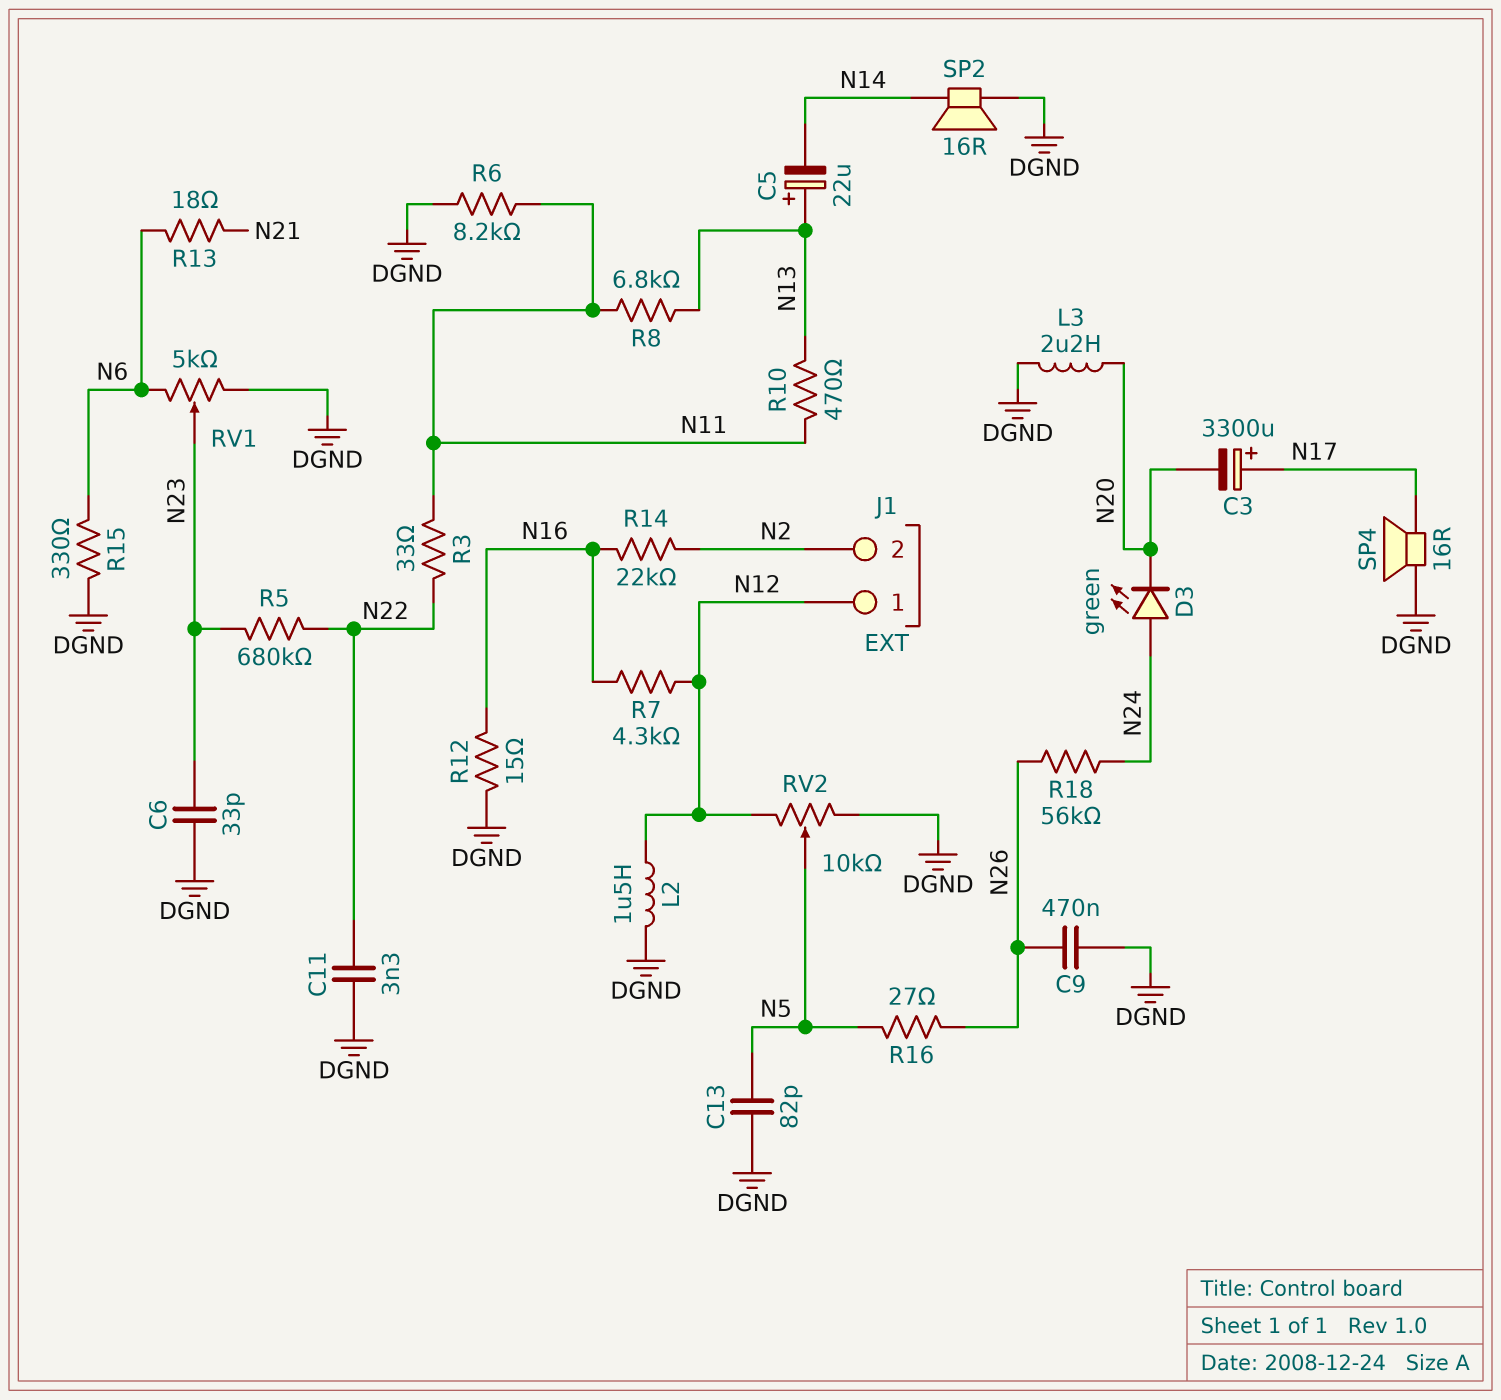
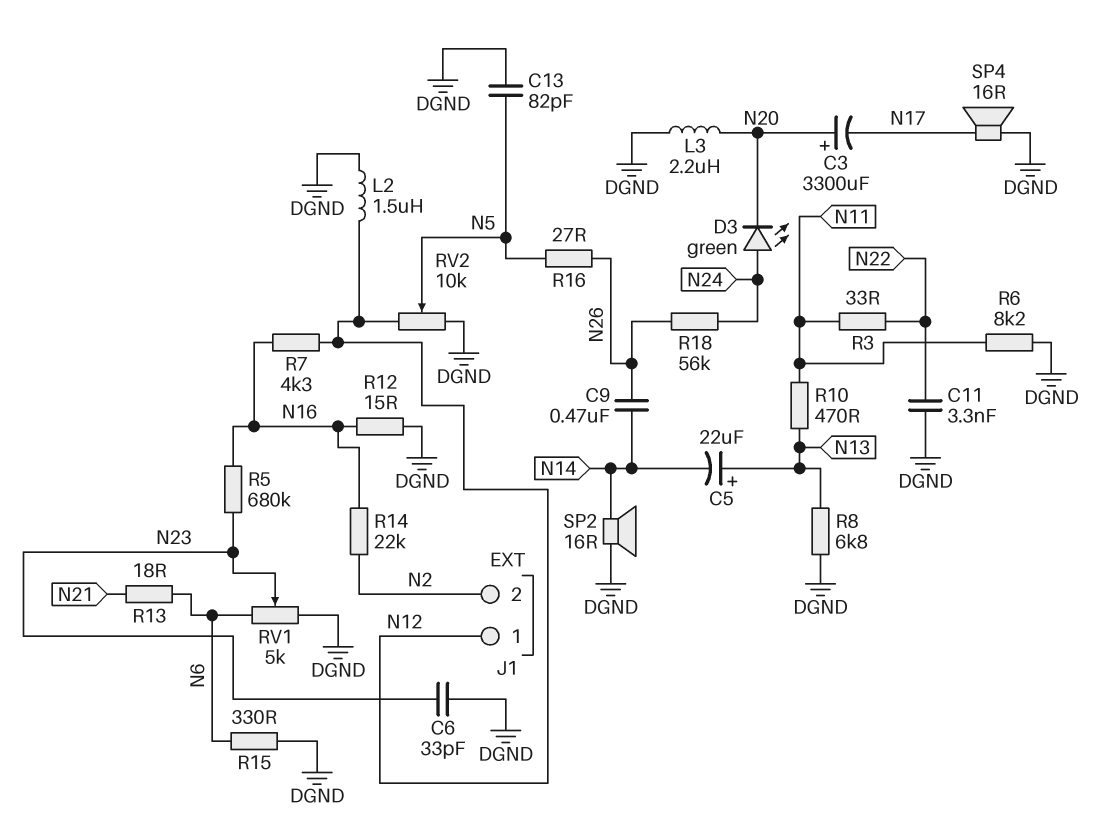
C3: 3300uF (plus N17, minus N20) -> 3300uF (plus N20, minus N17)
C9: 470nF (DGND, N26) -> 470nF (N14, N26)
R5: 680k (N22, N23) -> 680k (N16, N23)
R8: 6.8k (N11, N13) -> 6.8k (DGND, N13)

